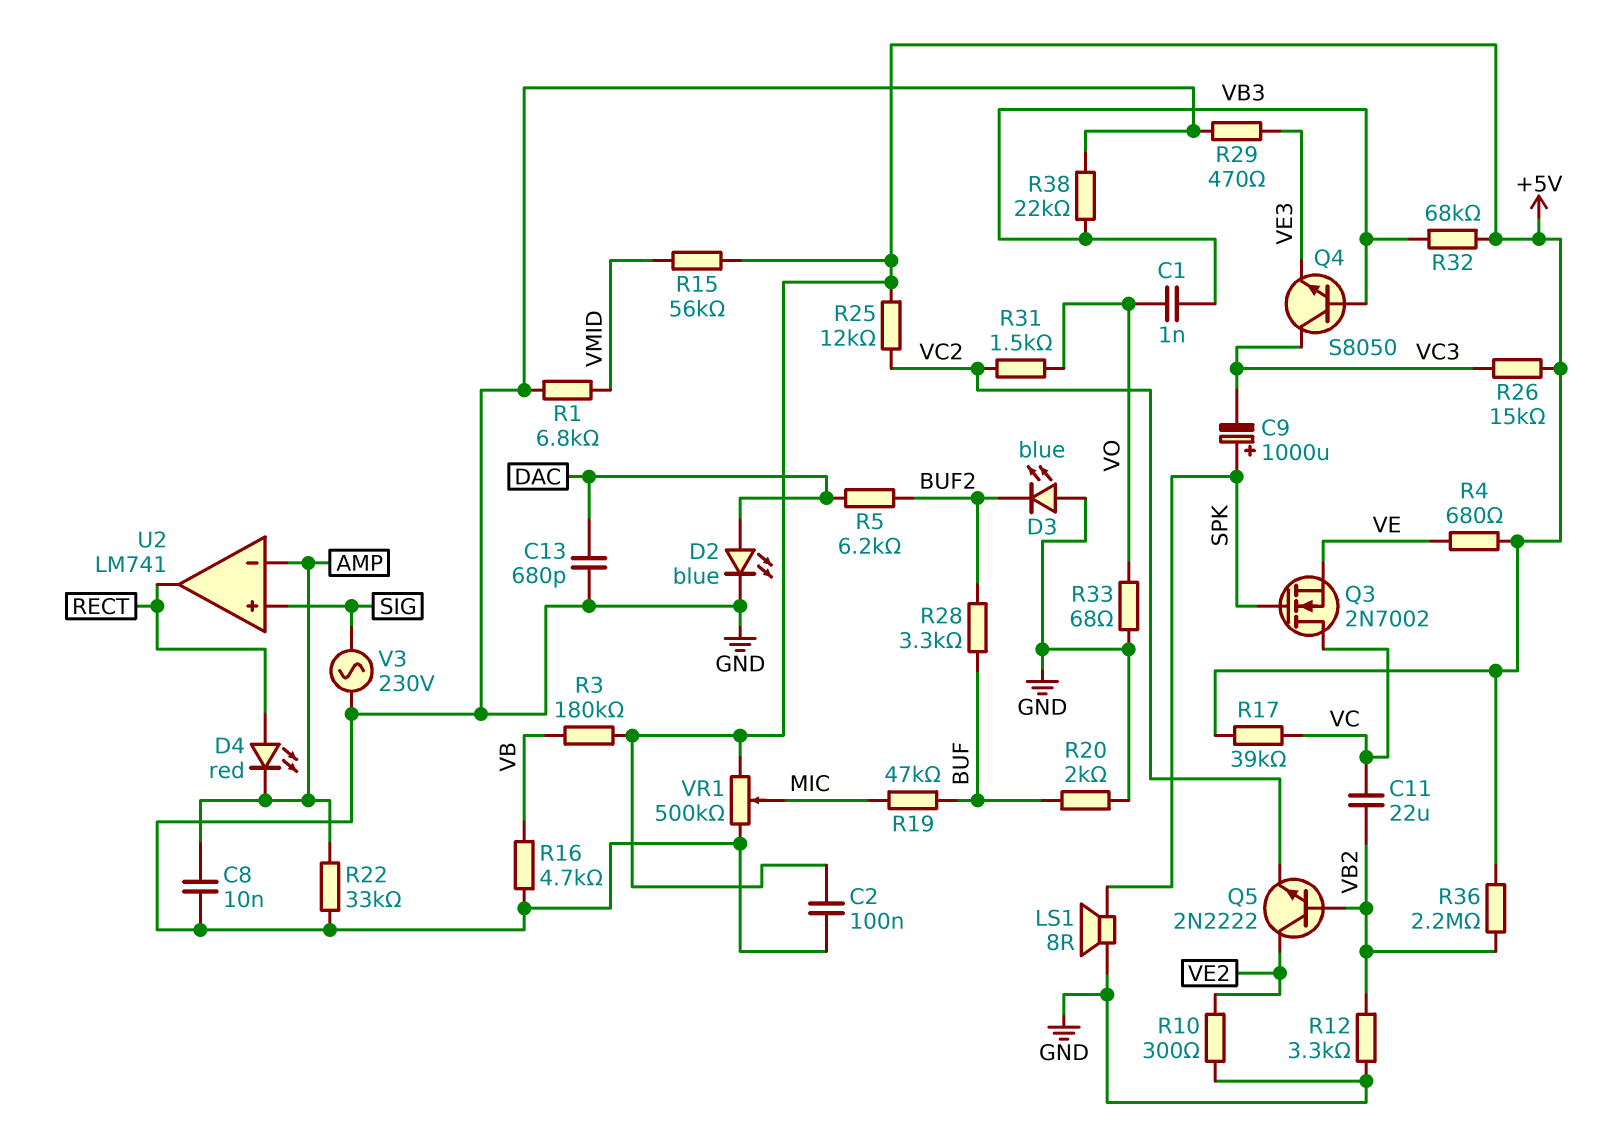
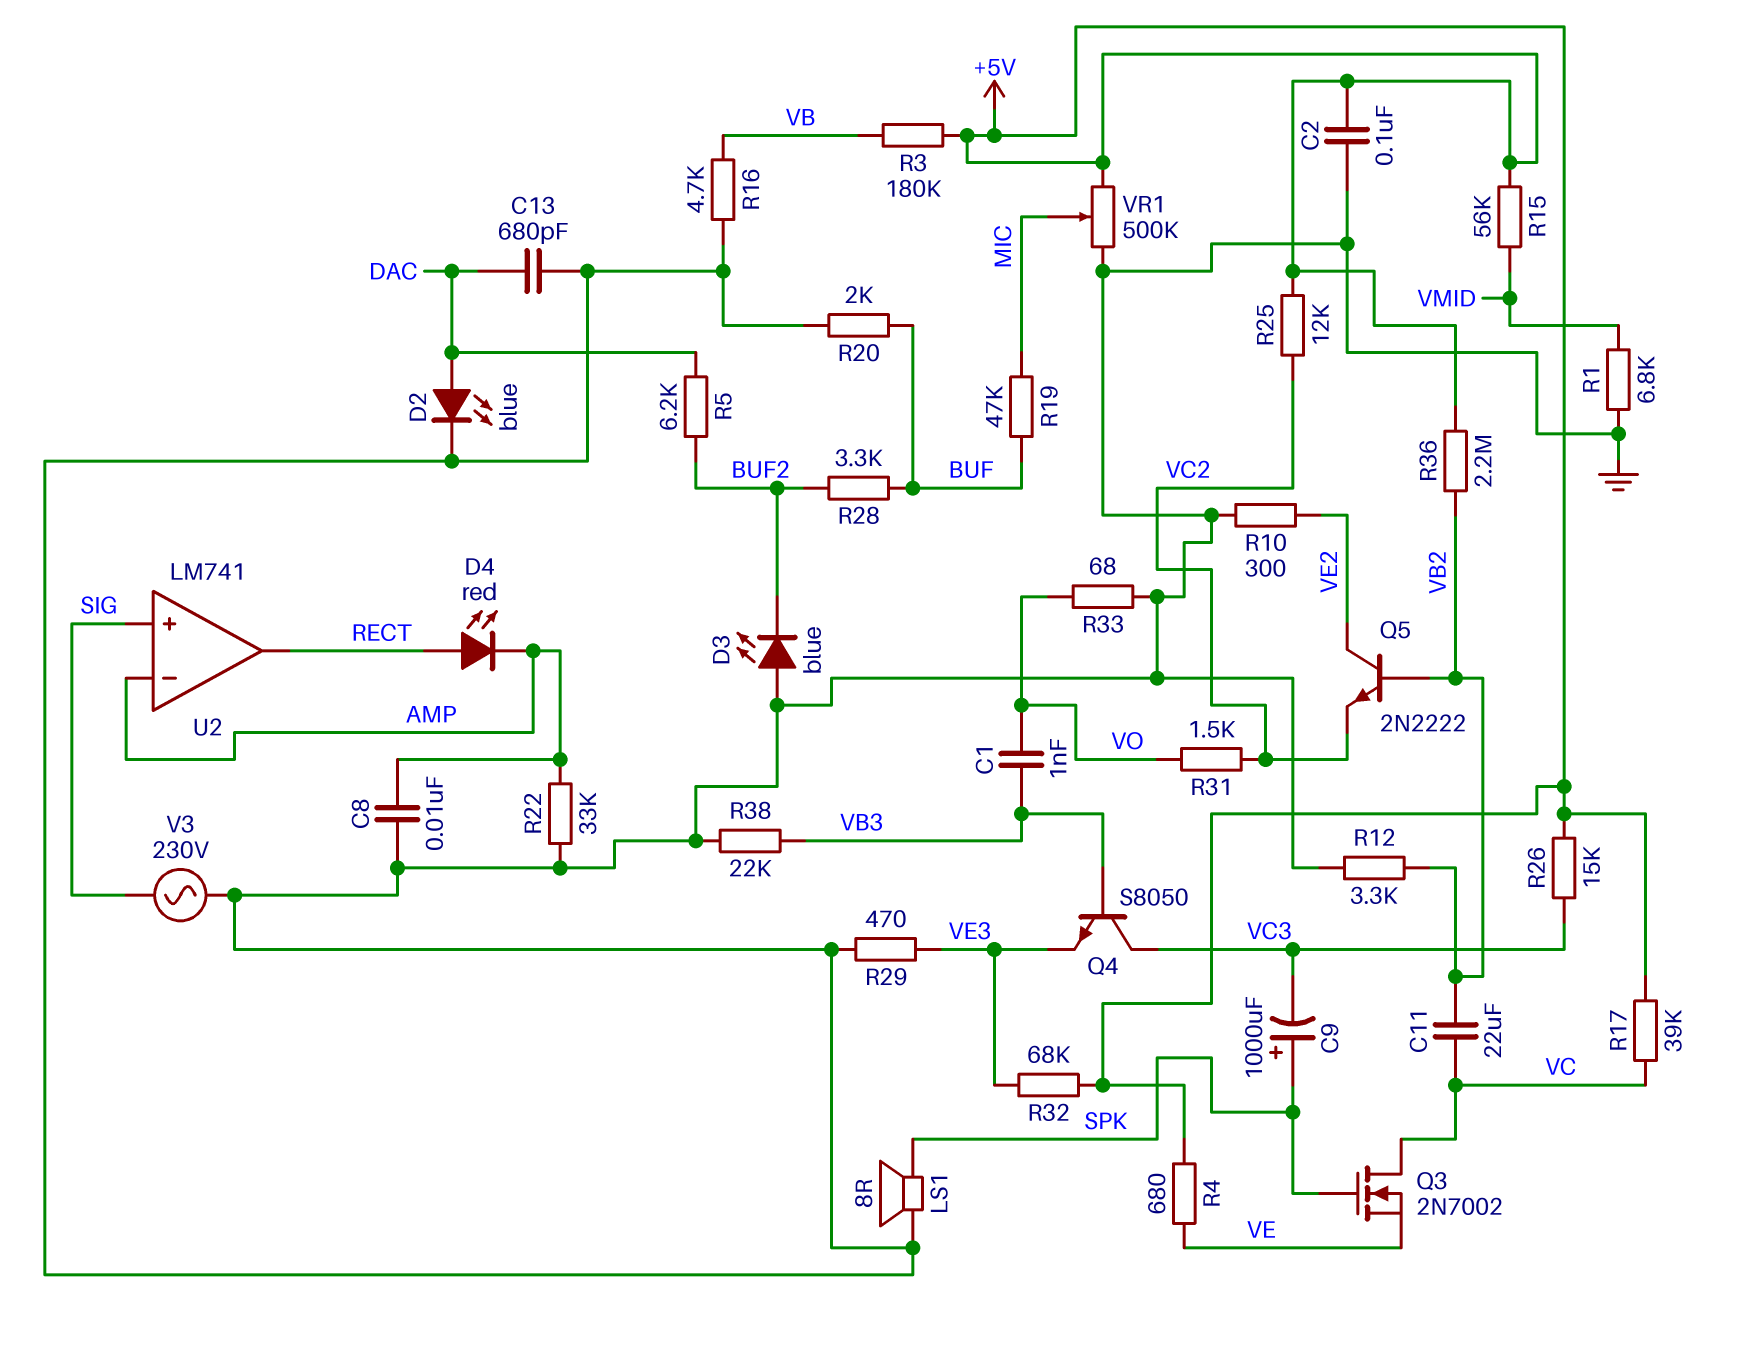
R32: 68k (+5V, VB3) -> 68k (+5V, VE3)

